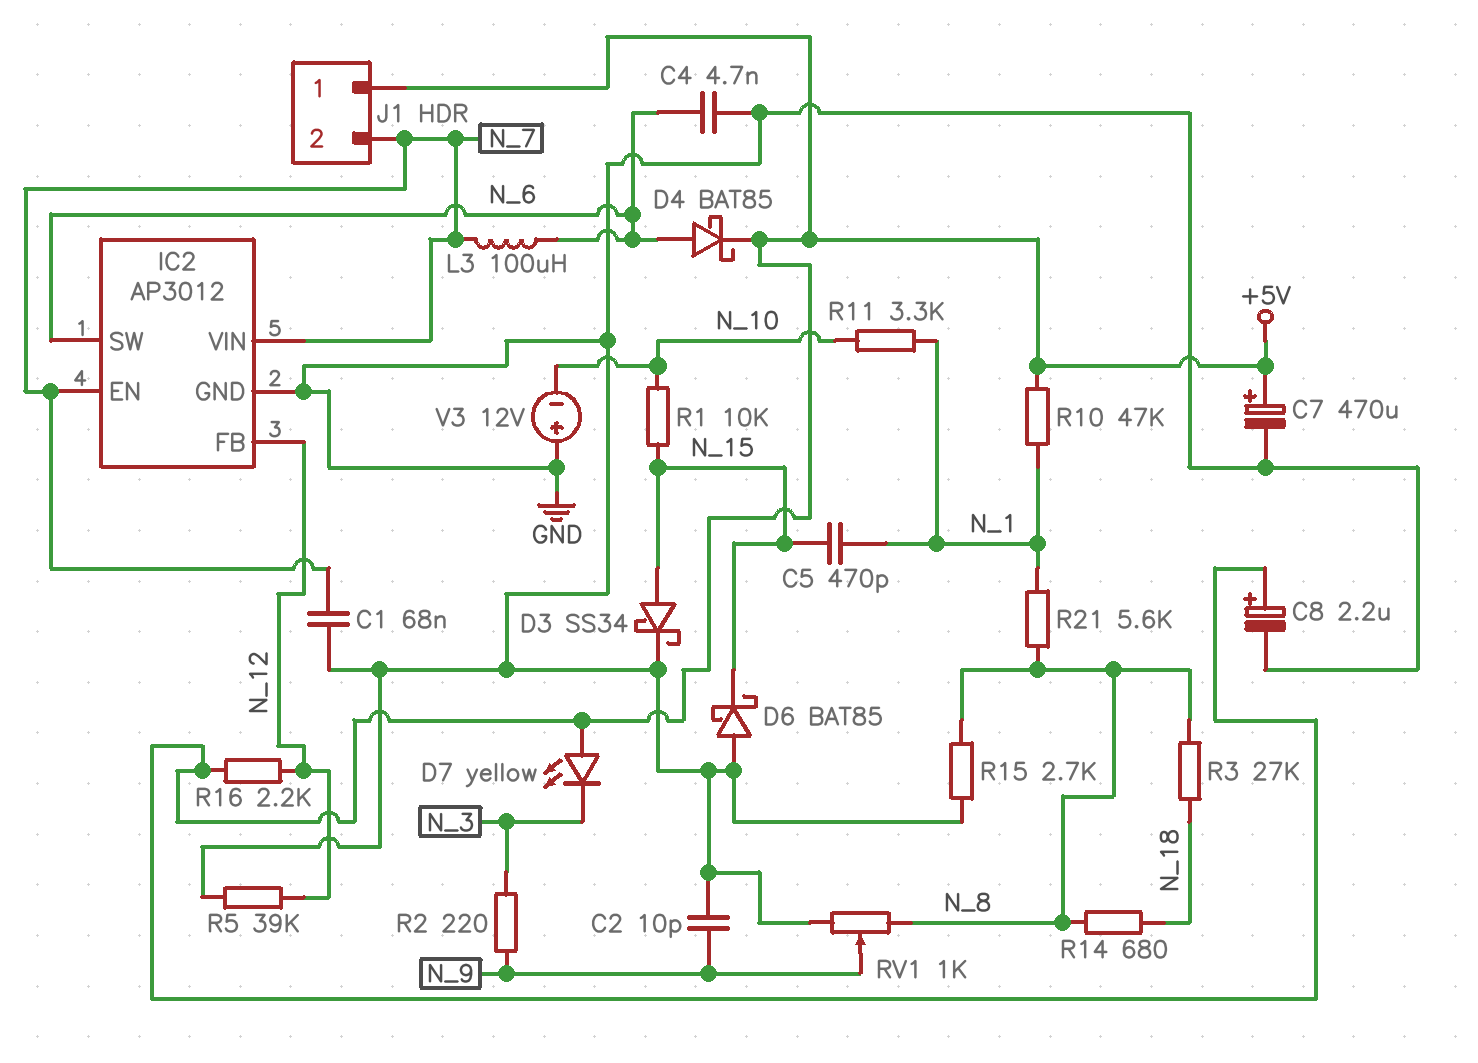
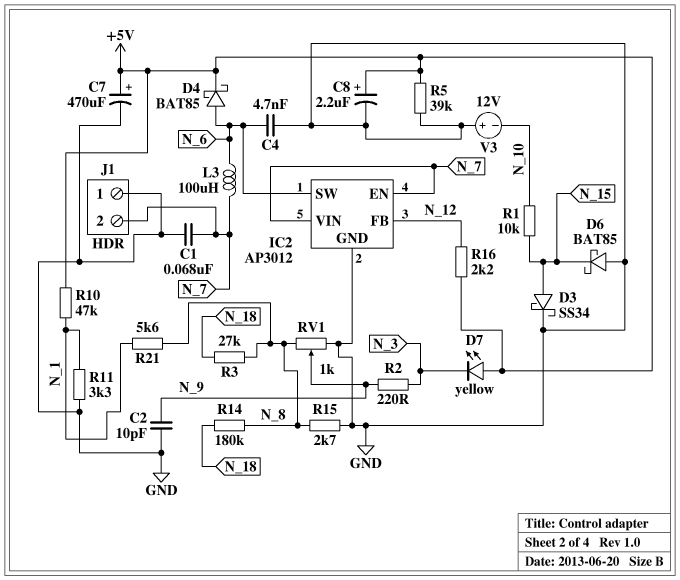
C5: 470pF (N_1, N_15) -> none
J1 pin 1: +5V -> GND
R5: 39k (GND, N_12) -> 39k (+5V, GND)
R11: 3.3k (N_1, N_10) -> 3.3k (GND, N_1)
R14: 680 (N_8, N_18) -> 180k (N_8, N_18)

